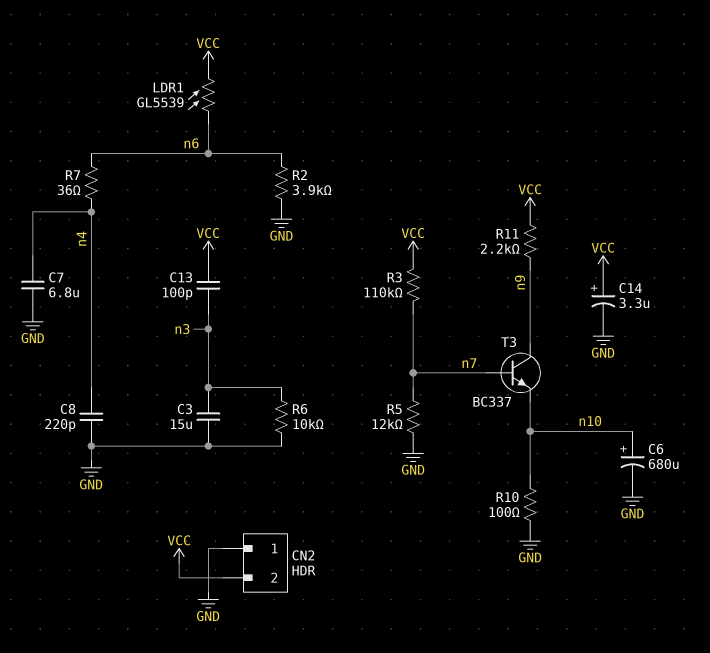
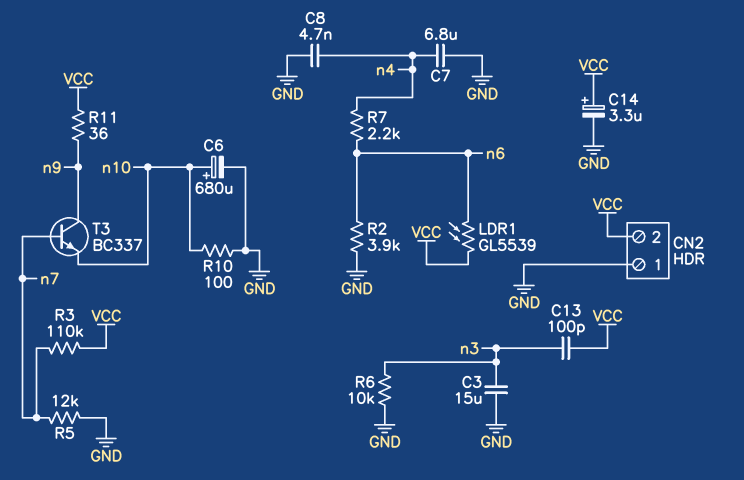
C8: 220pF (GND, n4) -> 4.7nF (GND, n4)
R7: 36 (n4, n6) -> 2.2k (n4, n6)
R11: 2.2k (VCC, n9) -> 36 (VCC, n9)

